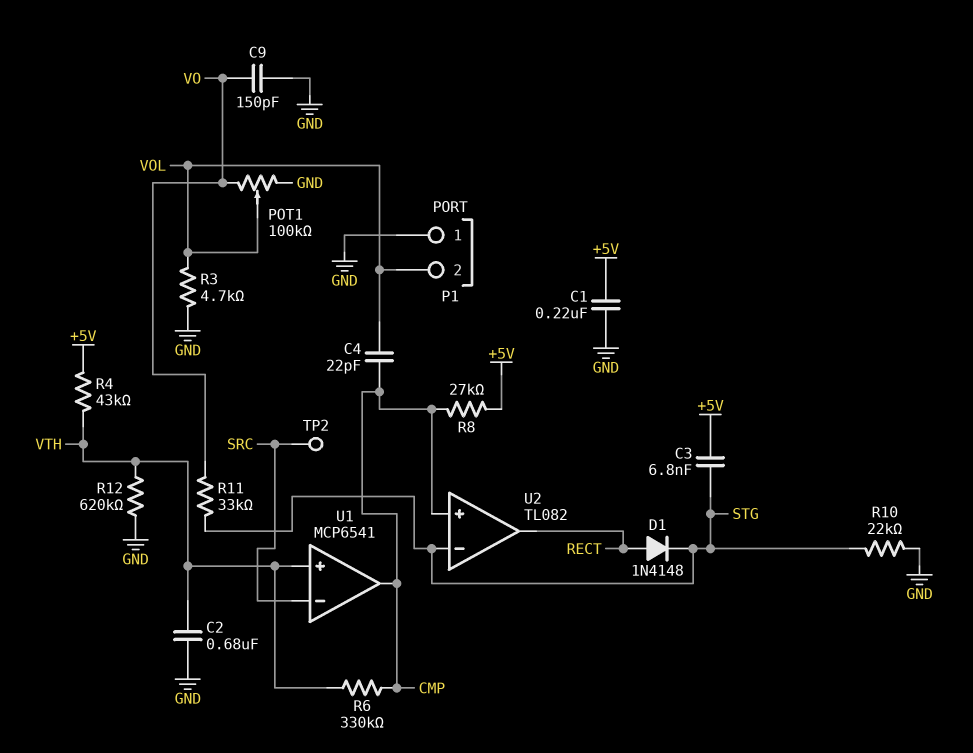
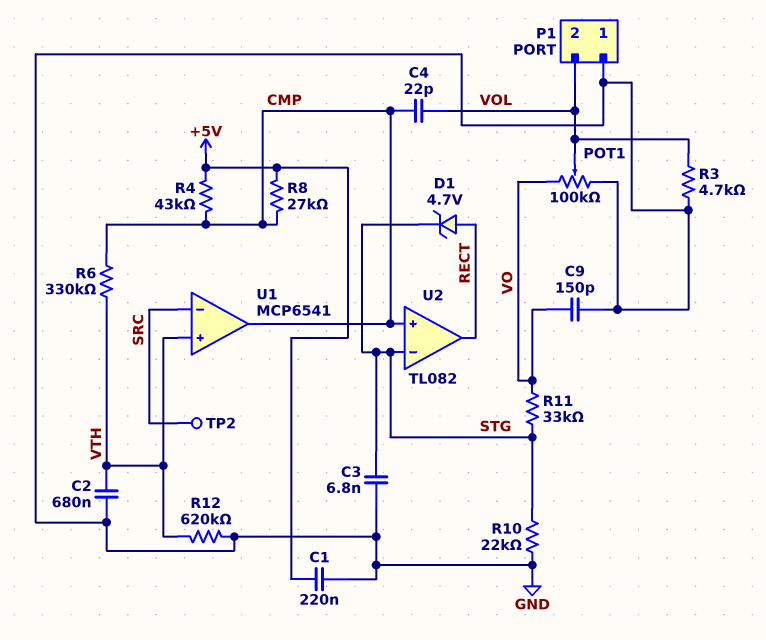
C3: 6.8nF (+5V, STG) -> 6.8nF (GND, STG)
D1: diode 1N4148 (A RECT, K STG) -> zener 4.7V (A RECT, K STG)
R4: 43k (+5V, VTH) -> 43k (+5V, CMP)

